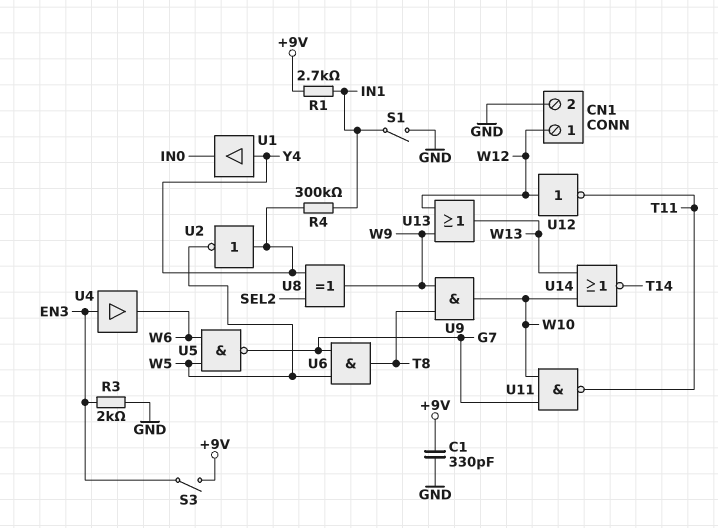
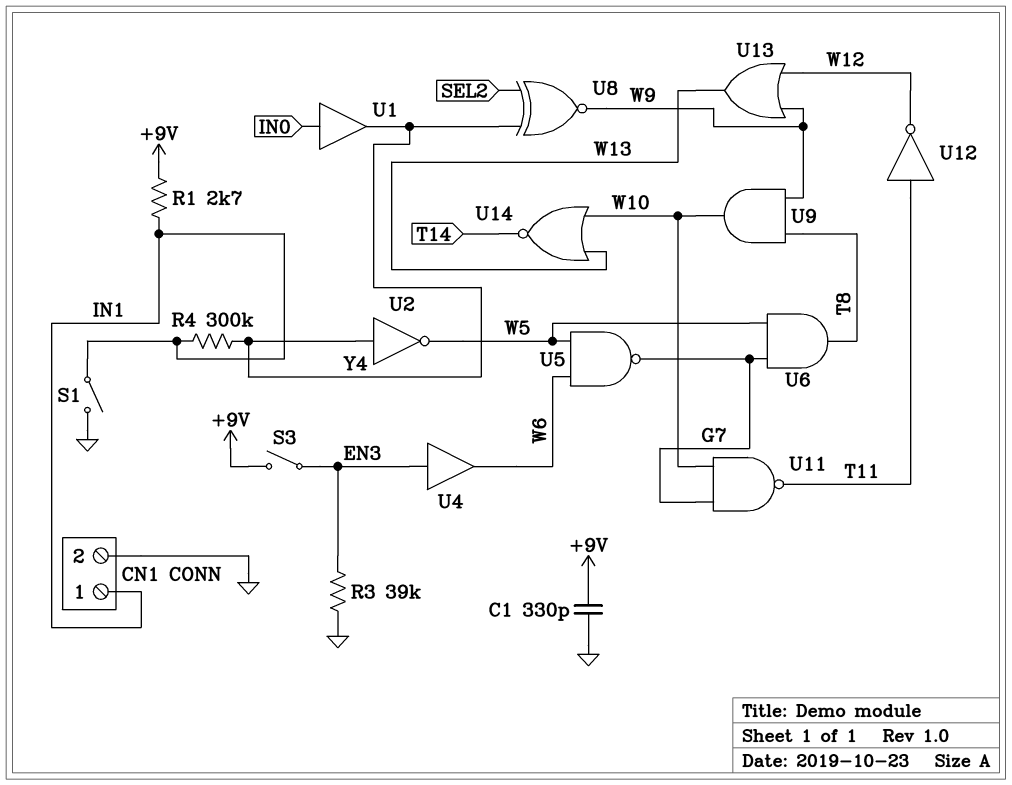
CN1 pin 1: W12 -> IN1
R3: 2k (EN3, GND) -> 39k (EN3, GND)
U1: buffer (in Y4, out IN0) -> buffer (in IN0, out Y4)
U8: XOR (in SEL2, in Y4, out W9) -> XNOR (in SEL2, in Y4, out W9)
U12: NOT (in W12, out T11) -> NOT (in T11, out W12)

